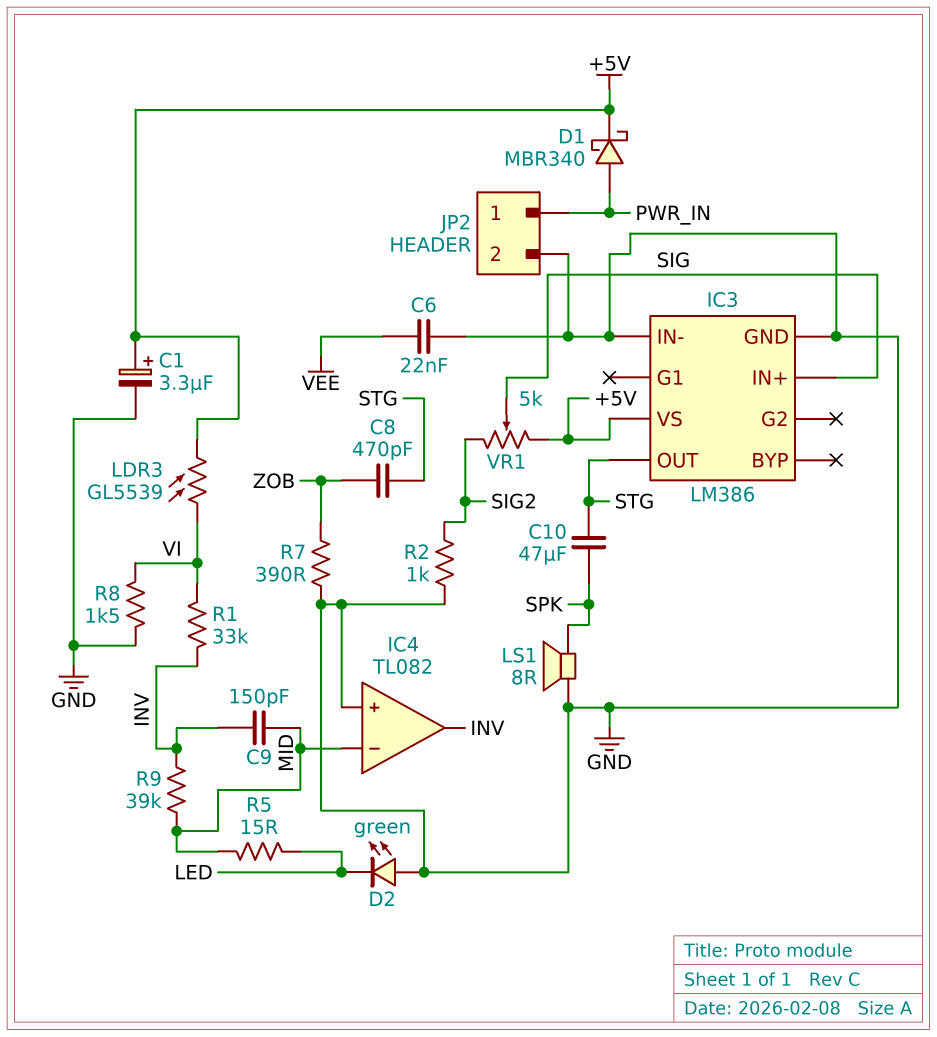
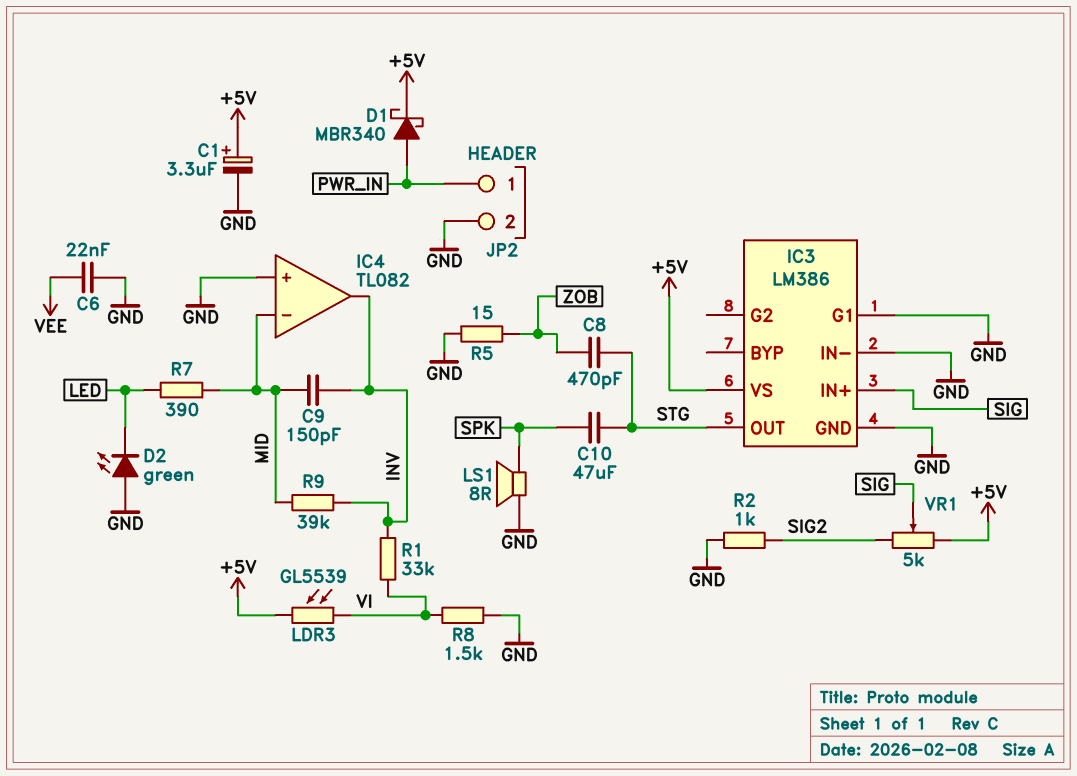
IC3 pin G1: none -> GND
R5: 15 (LED, MID) -> 15 (GND, ZOB)
R7: 390 (GND, ZOB) -> 390 (LED, MID)

